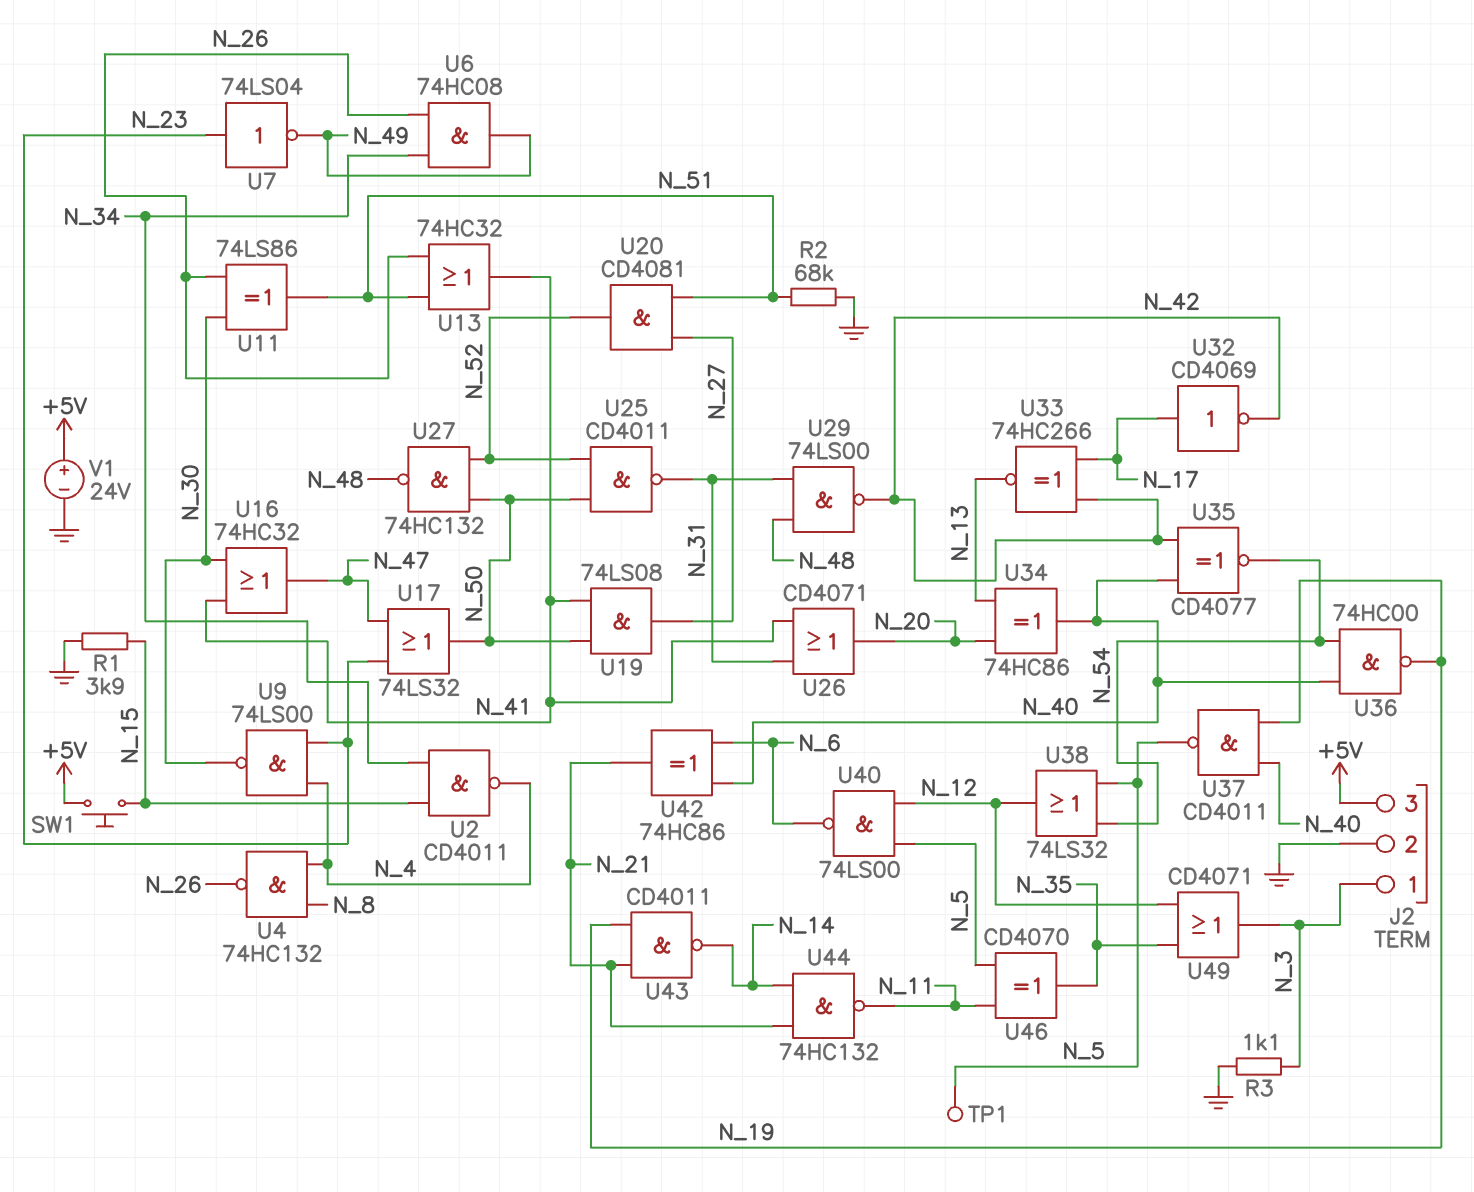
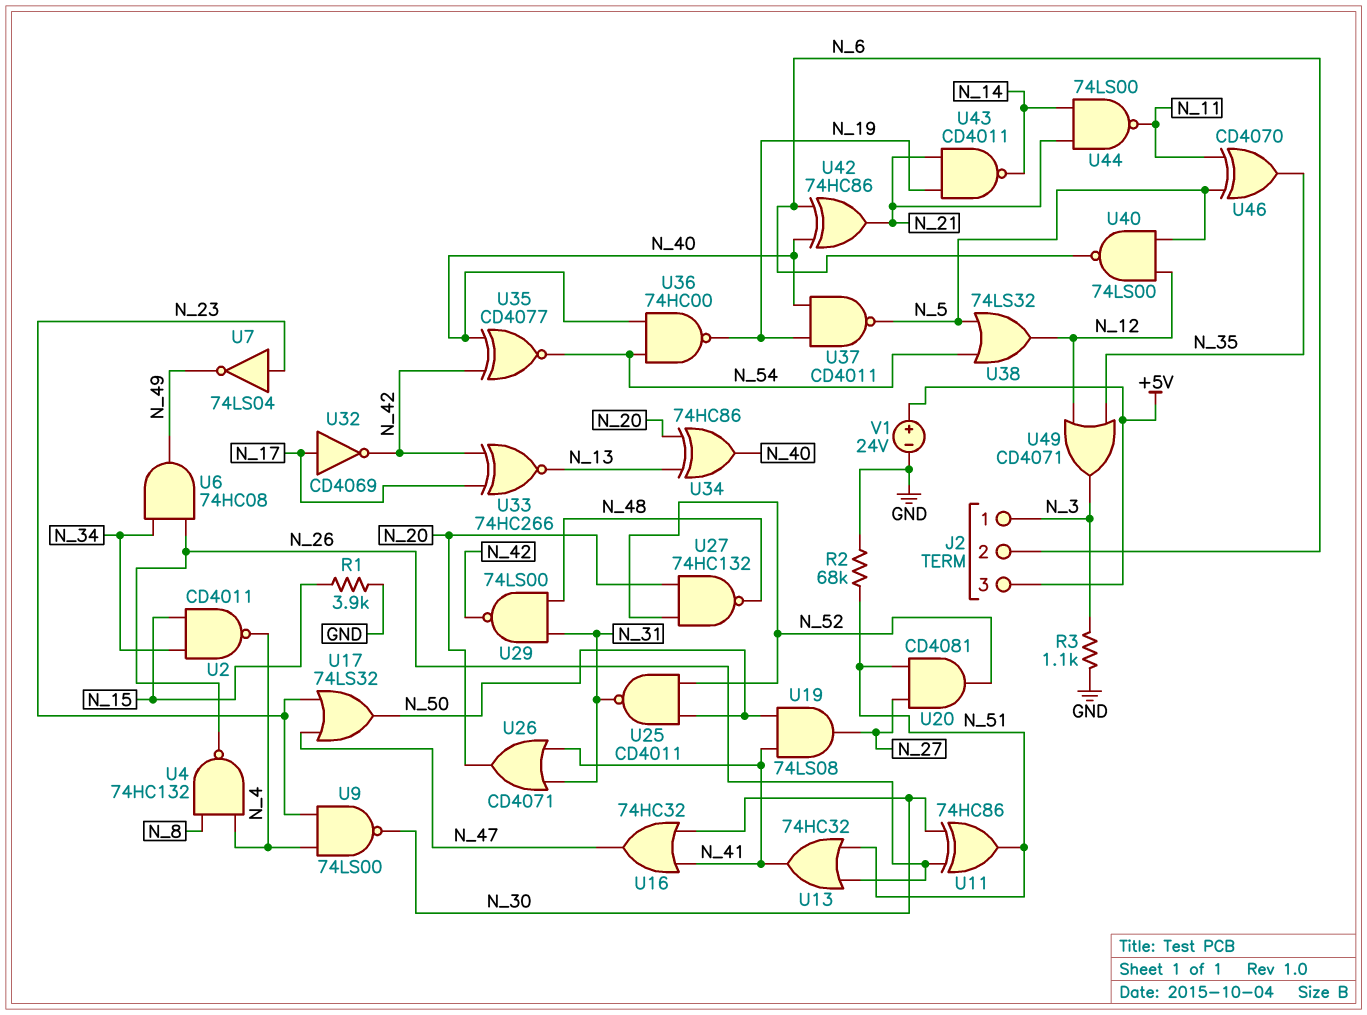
J2 pin 2: GND -> N_6
SW1: button (+5V, N_15) -> none
TP1: test point (N_5) -> none
U11: XOR 74LS86 (in N_26, in N_30, out N_51) -> XOR 74HC86 (in N_26, in N_30, out N_51)
U27: NAND 74HC132 (in N_50, in N_52, out N_48) -> NAND 74HC132 (in N_20, in N_52, out N_48)
U44: NAND 74HC132 (in N_14, in N_21, out N_11) -> NAND 74LS00 (in N_14, in N_21, out N_11)

